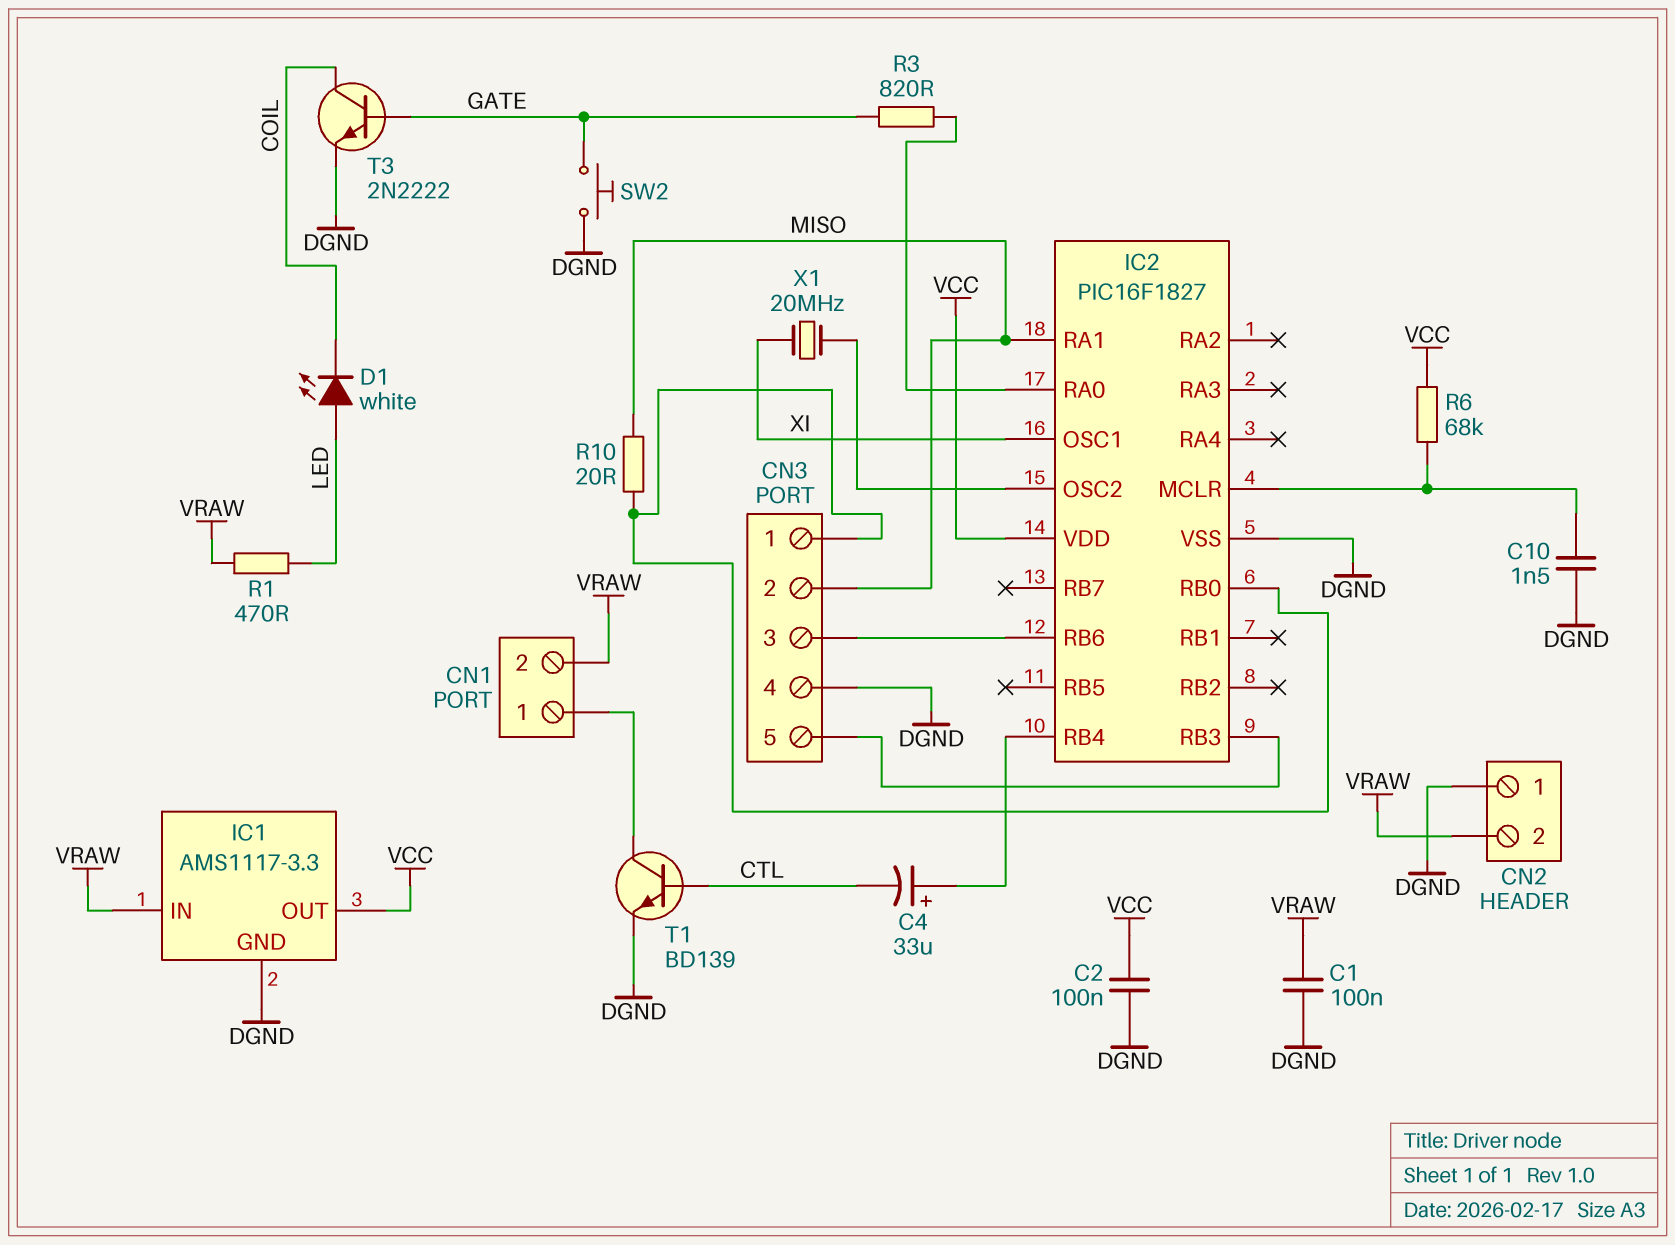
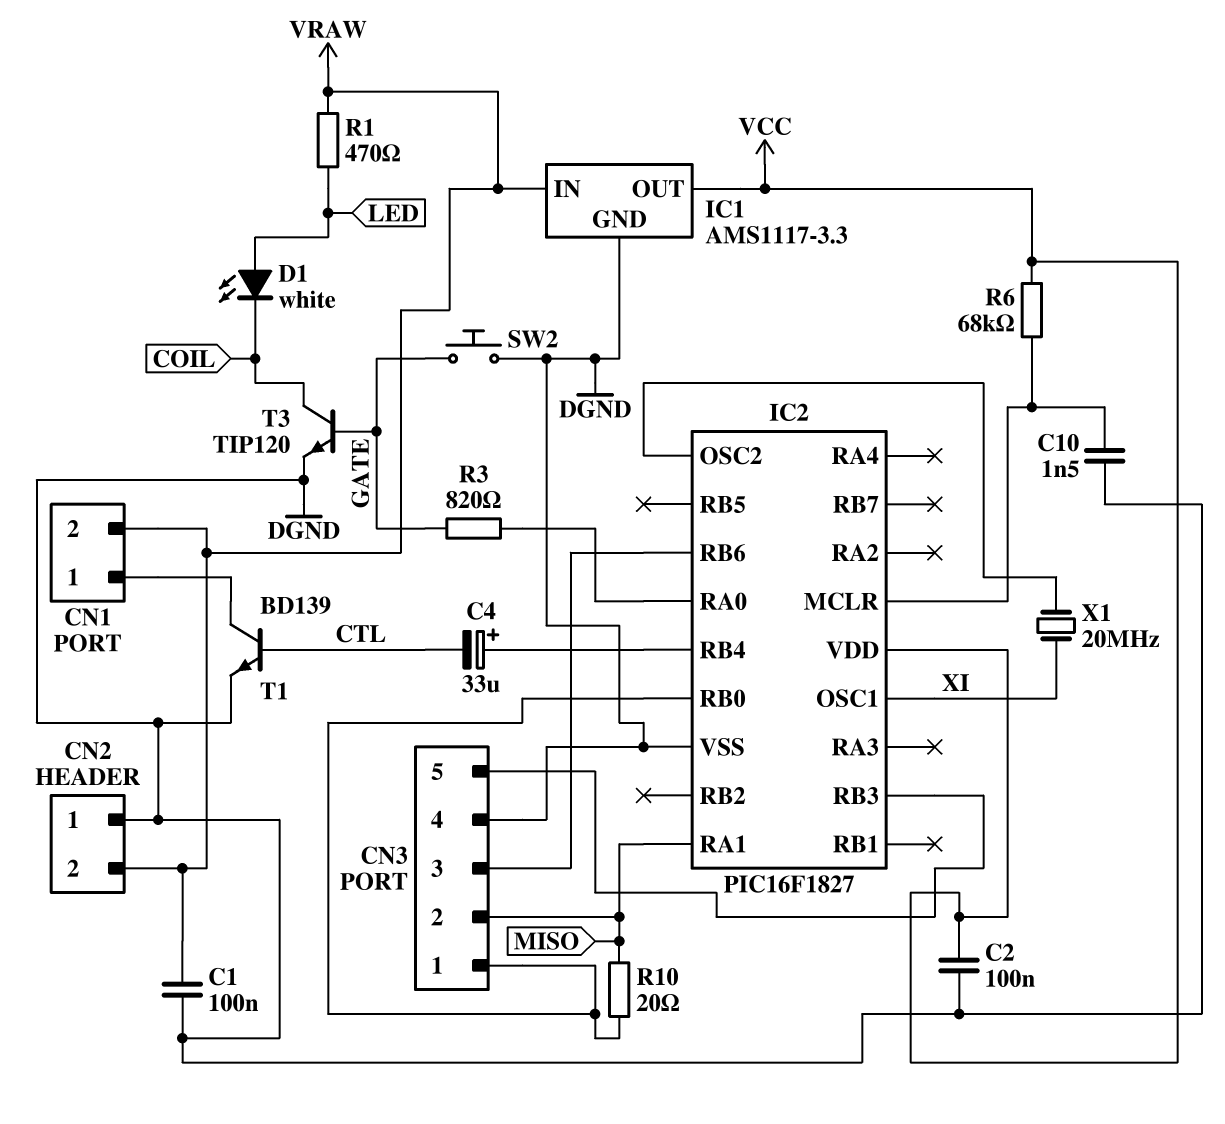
T3: NPN 2N2222 (B GATE, C COIL, E DGND) -> NPN TIP120 (B GATE, C COIL, E DGND)

